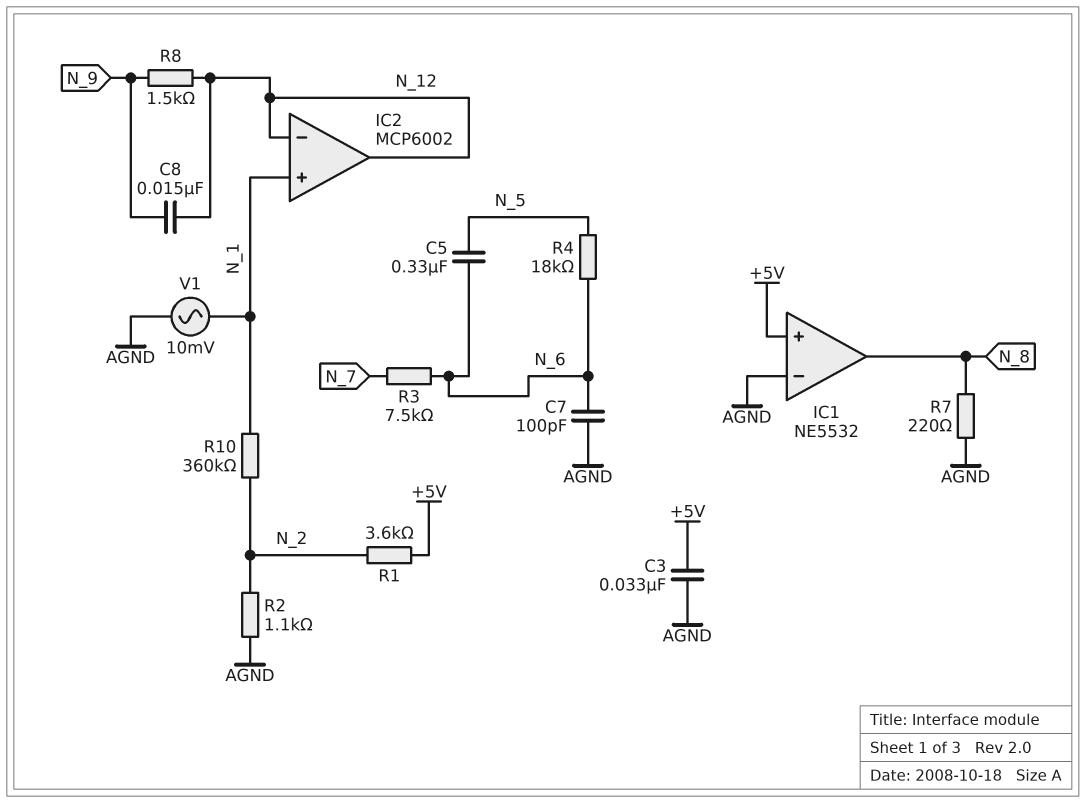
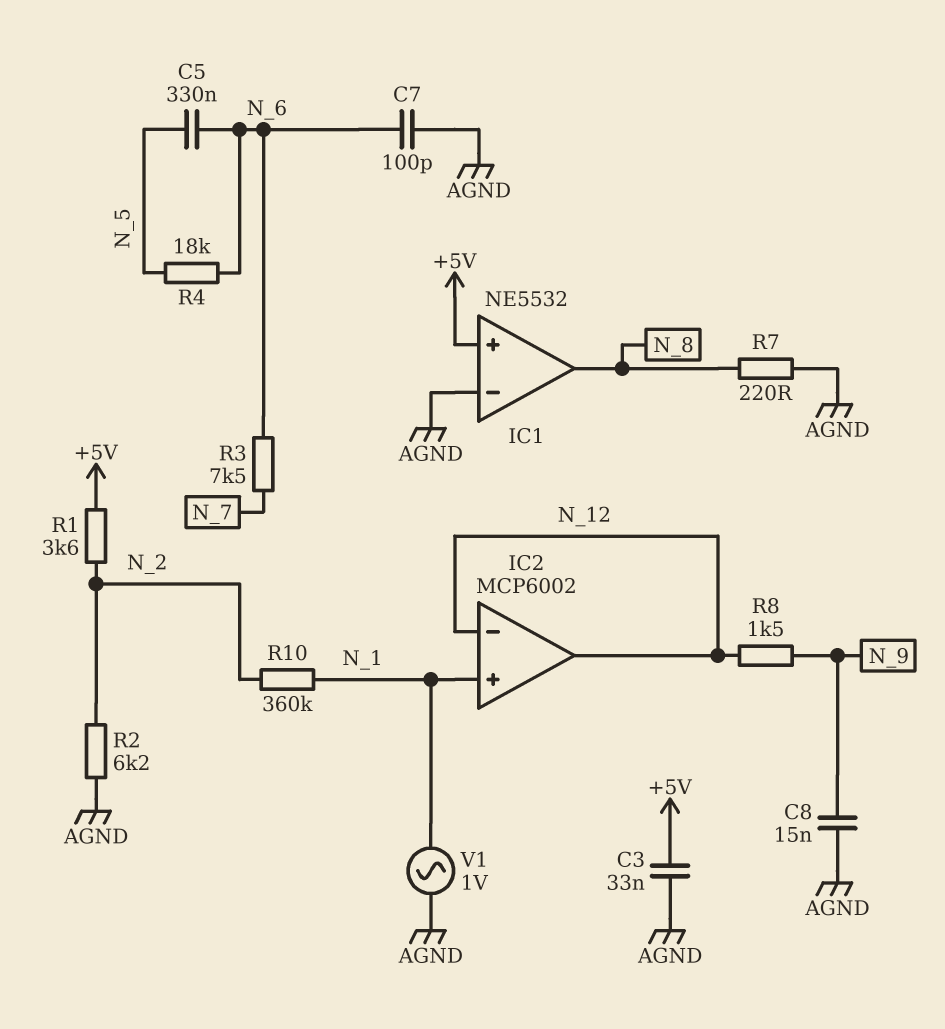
C8: 15nF (N_9, N_12) -> 15nF (AGND, N_9)
R2: 1.1k (AGND, N_2) -> 6.2k (AGND, N_2)
V1: AC 10mV (AGND, N_1) -> AC 1V (AGND, N_1)

